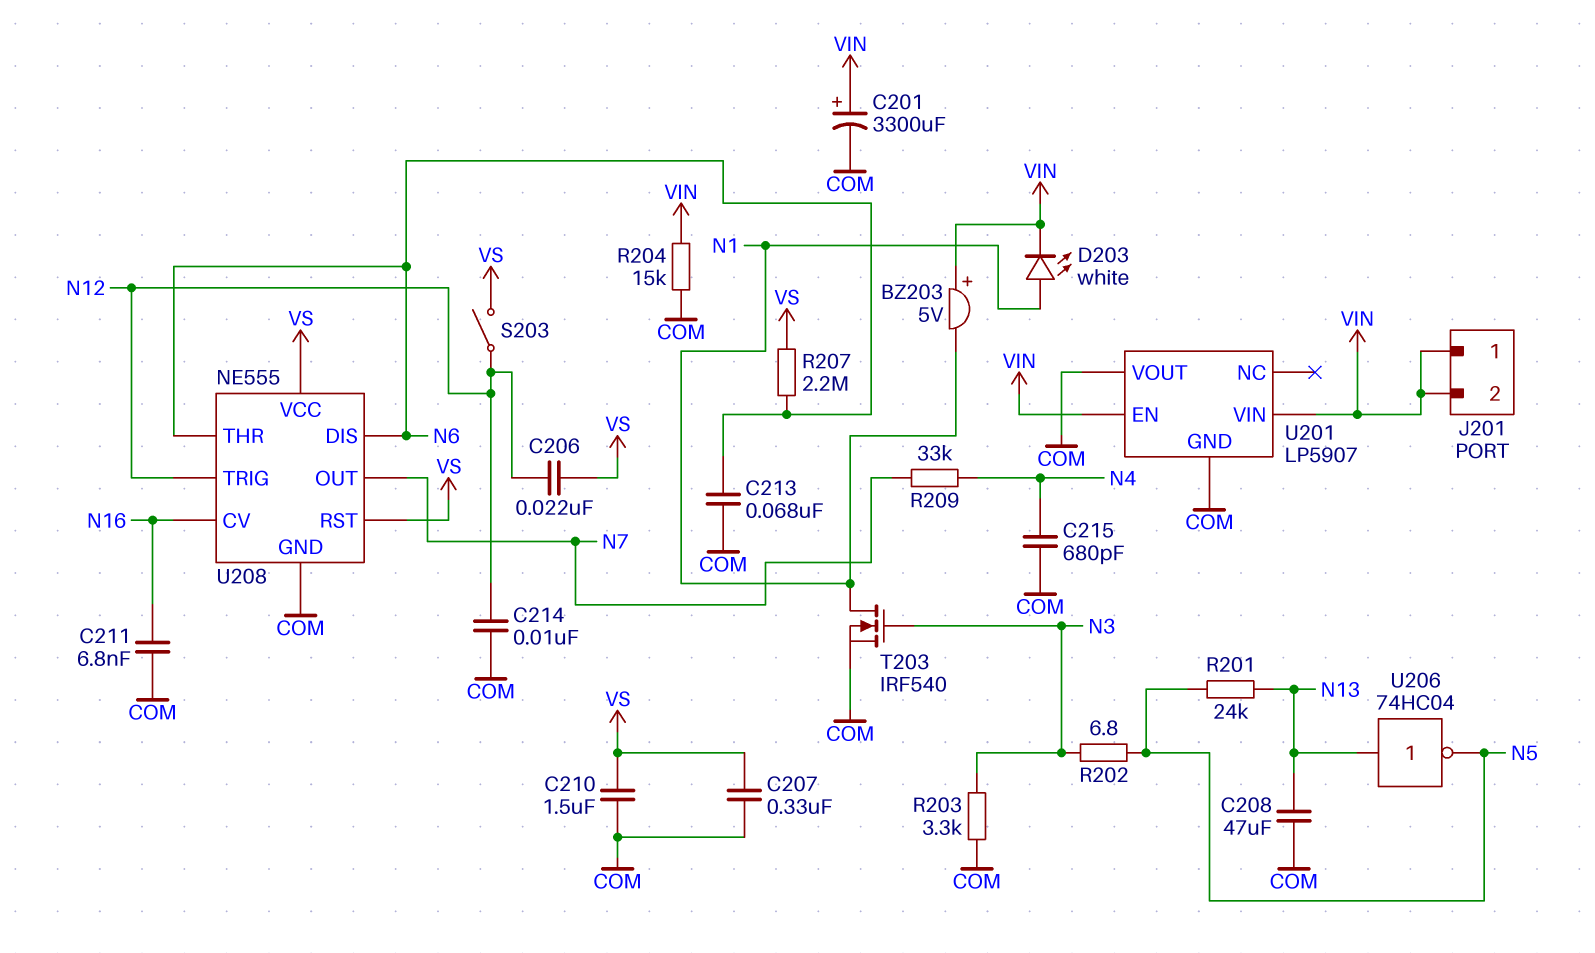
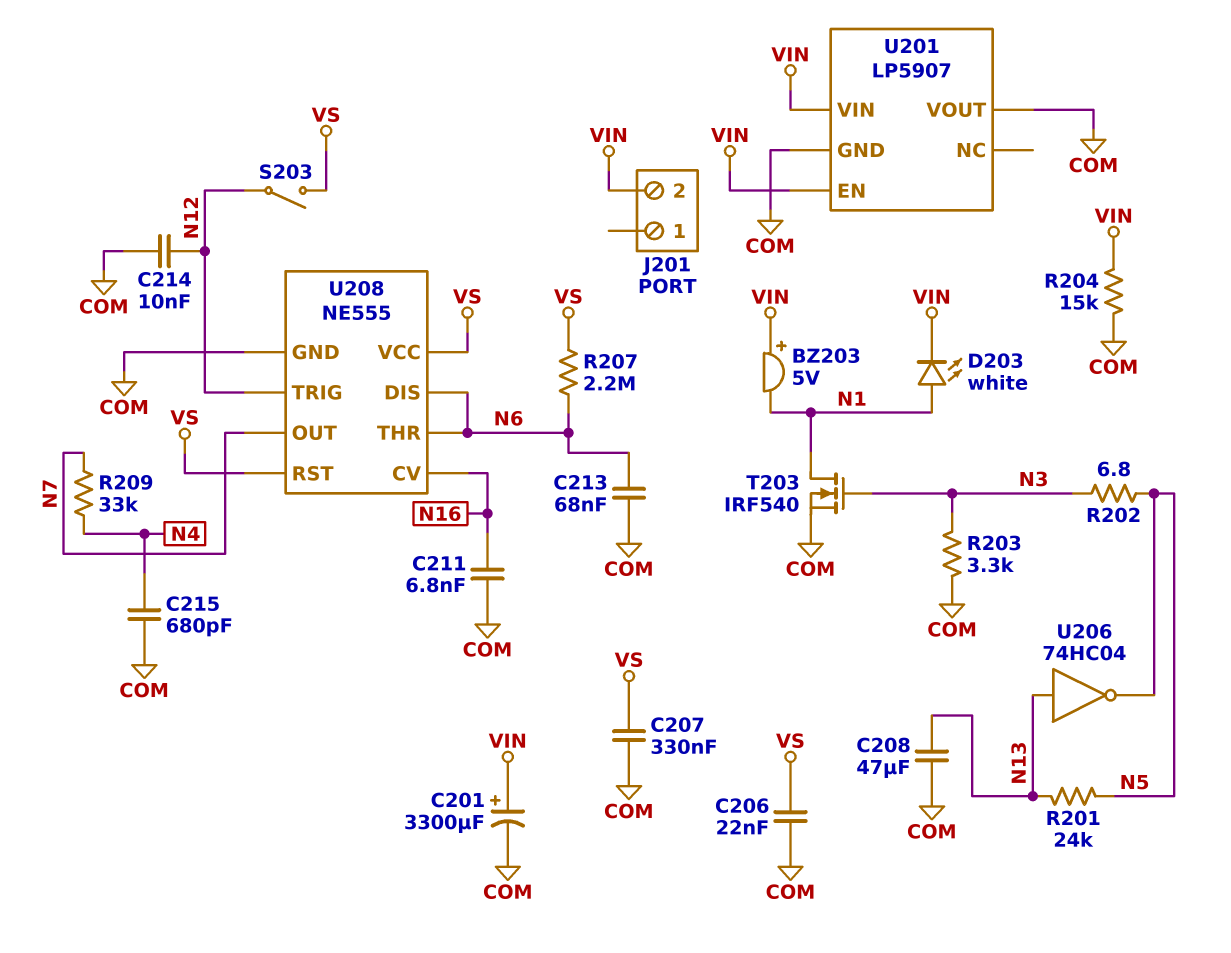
C206: 22nF (N12, VS) -> 22nF (COM, VS)
C210: 1.5uF (COM, VS) -> none
J201 pin 1: VIN -> none

